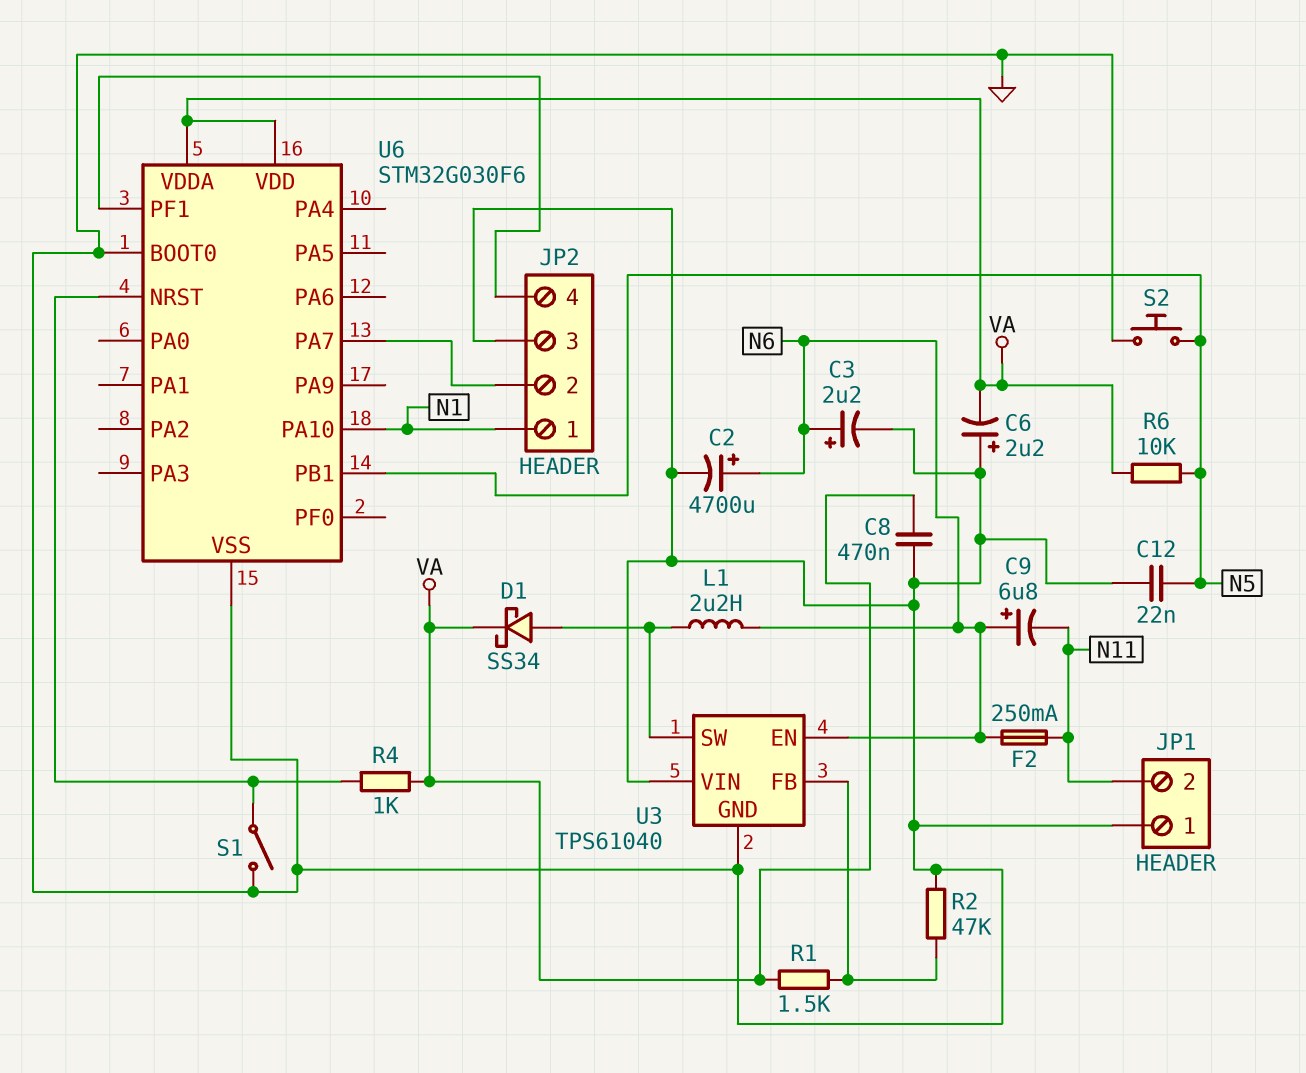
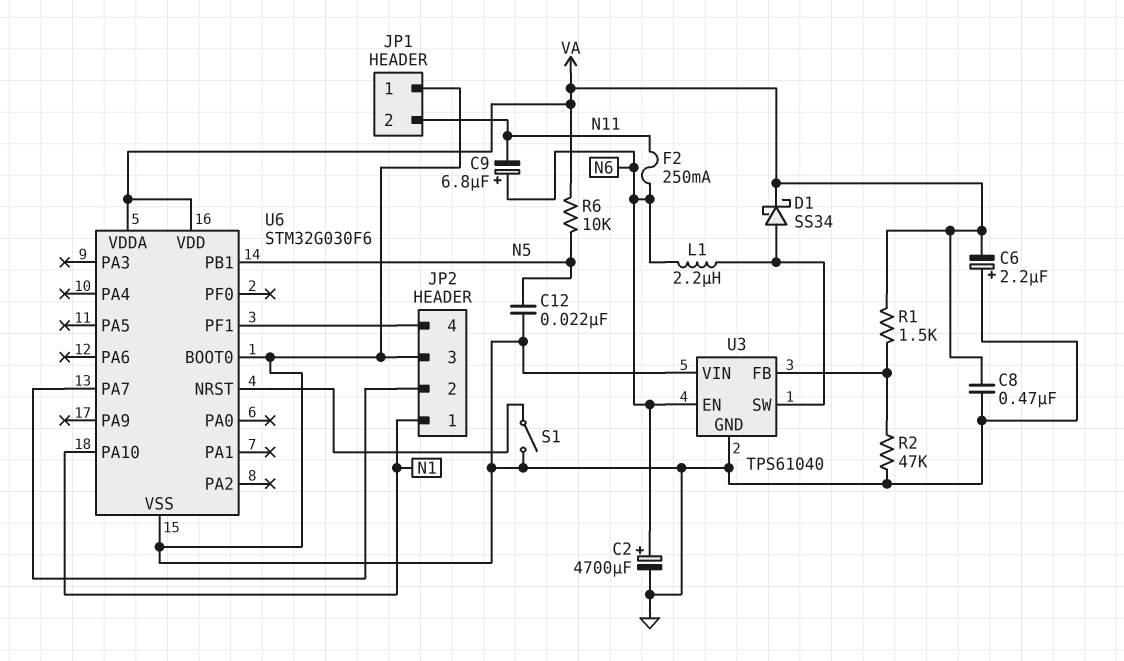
C3: 2.2uF (plus N6, minus GND) -> none
R4: 1k (U6/NRST, VA) -> none
S2: button (GND, N5) -> none

